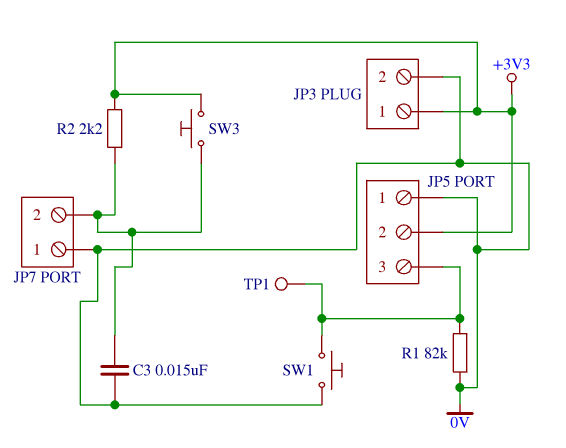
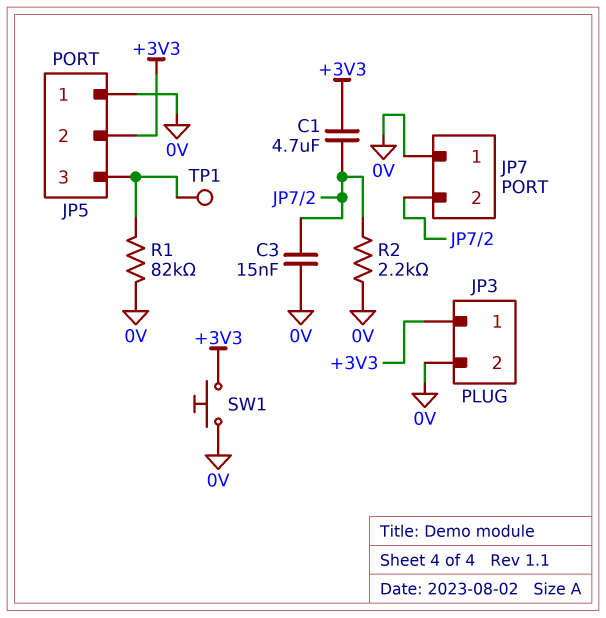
C1: none -> 4.7uF (+3V3, JP7/2)
R2: 2.2k (+3V3, JP7/2) -> 2.2k (0V, JP7/2)
SW1: button (0V, JP5/3) -> button (+3V3, 0V)
SW3: button (+3V3, JP7/2) -> none

